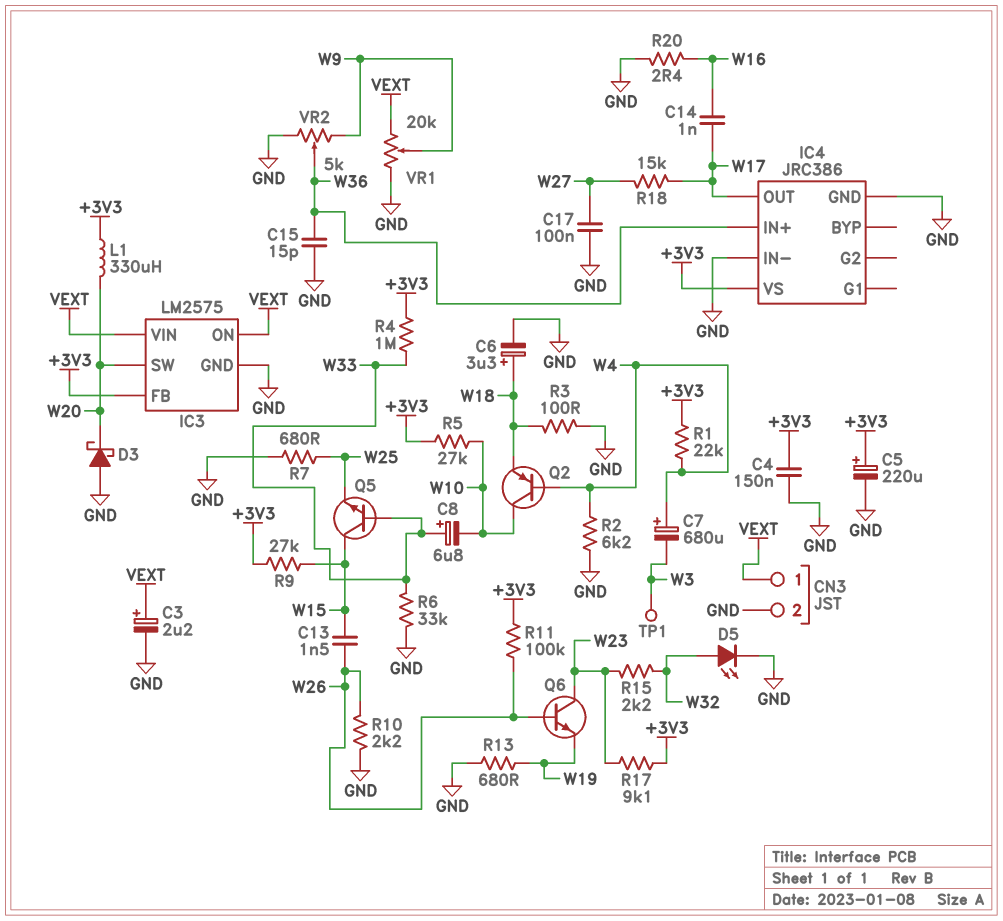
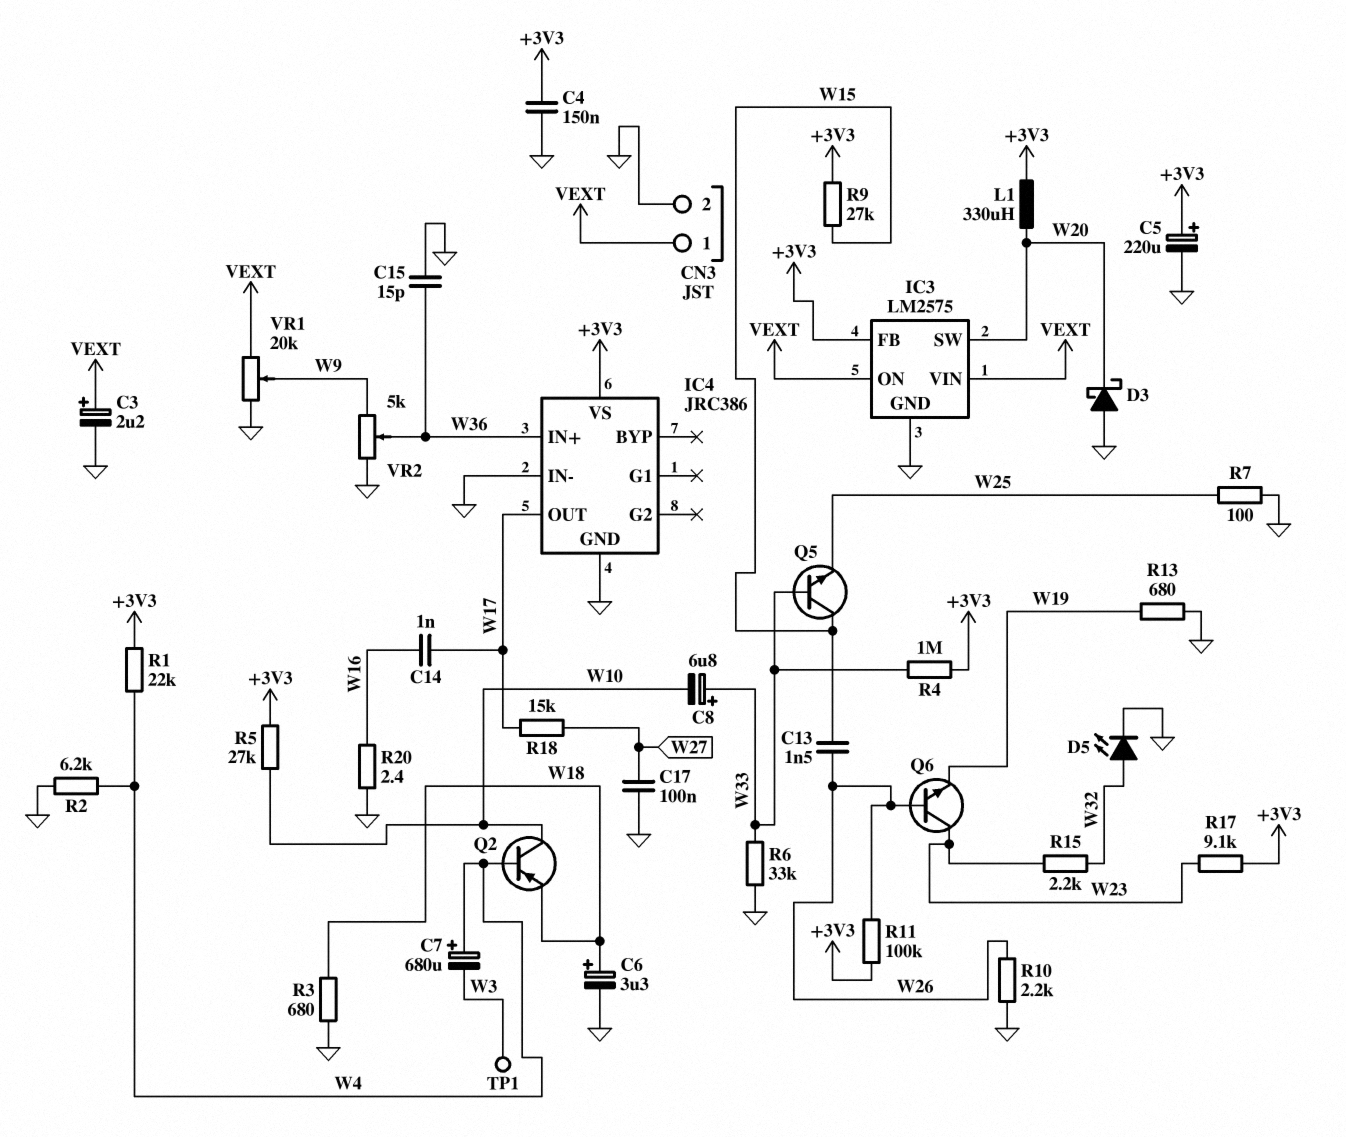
R3: 100 (GND, W18) -> 680 (GND, W18)
R7: 680 (GND, W25) -> 100 (GND, W25)

